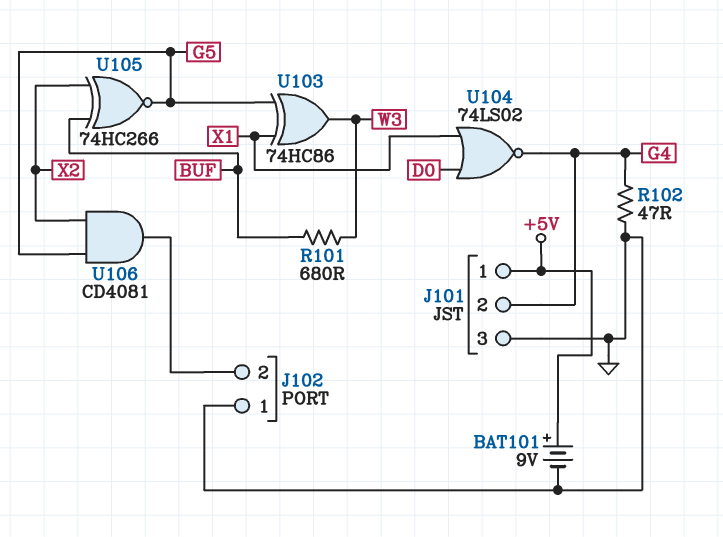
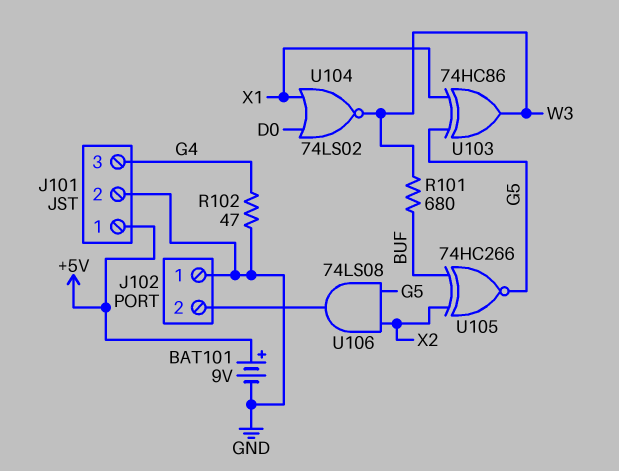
J101 pin 2: G4 -> GND
J101 pin 3: GND -> G4
U104: NOR 74LS02 (in D0, in X1, out G4) -> NOR 74LS02 (in D0, in X1, out W3)
U106: AND CD4081 (in G5, in X2, out J102/2) -> AND 74LS08 (in G5, in X2, out J102/2)

